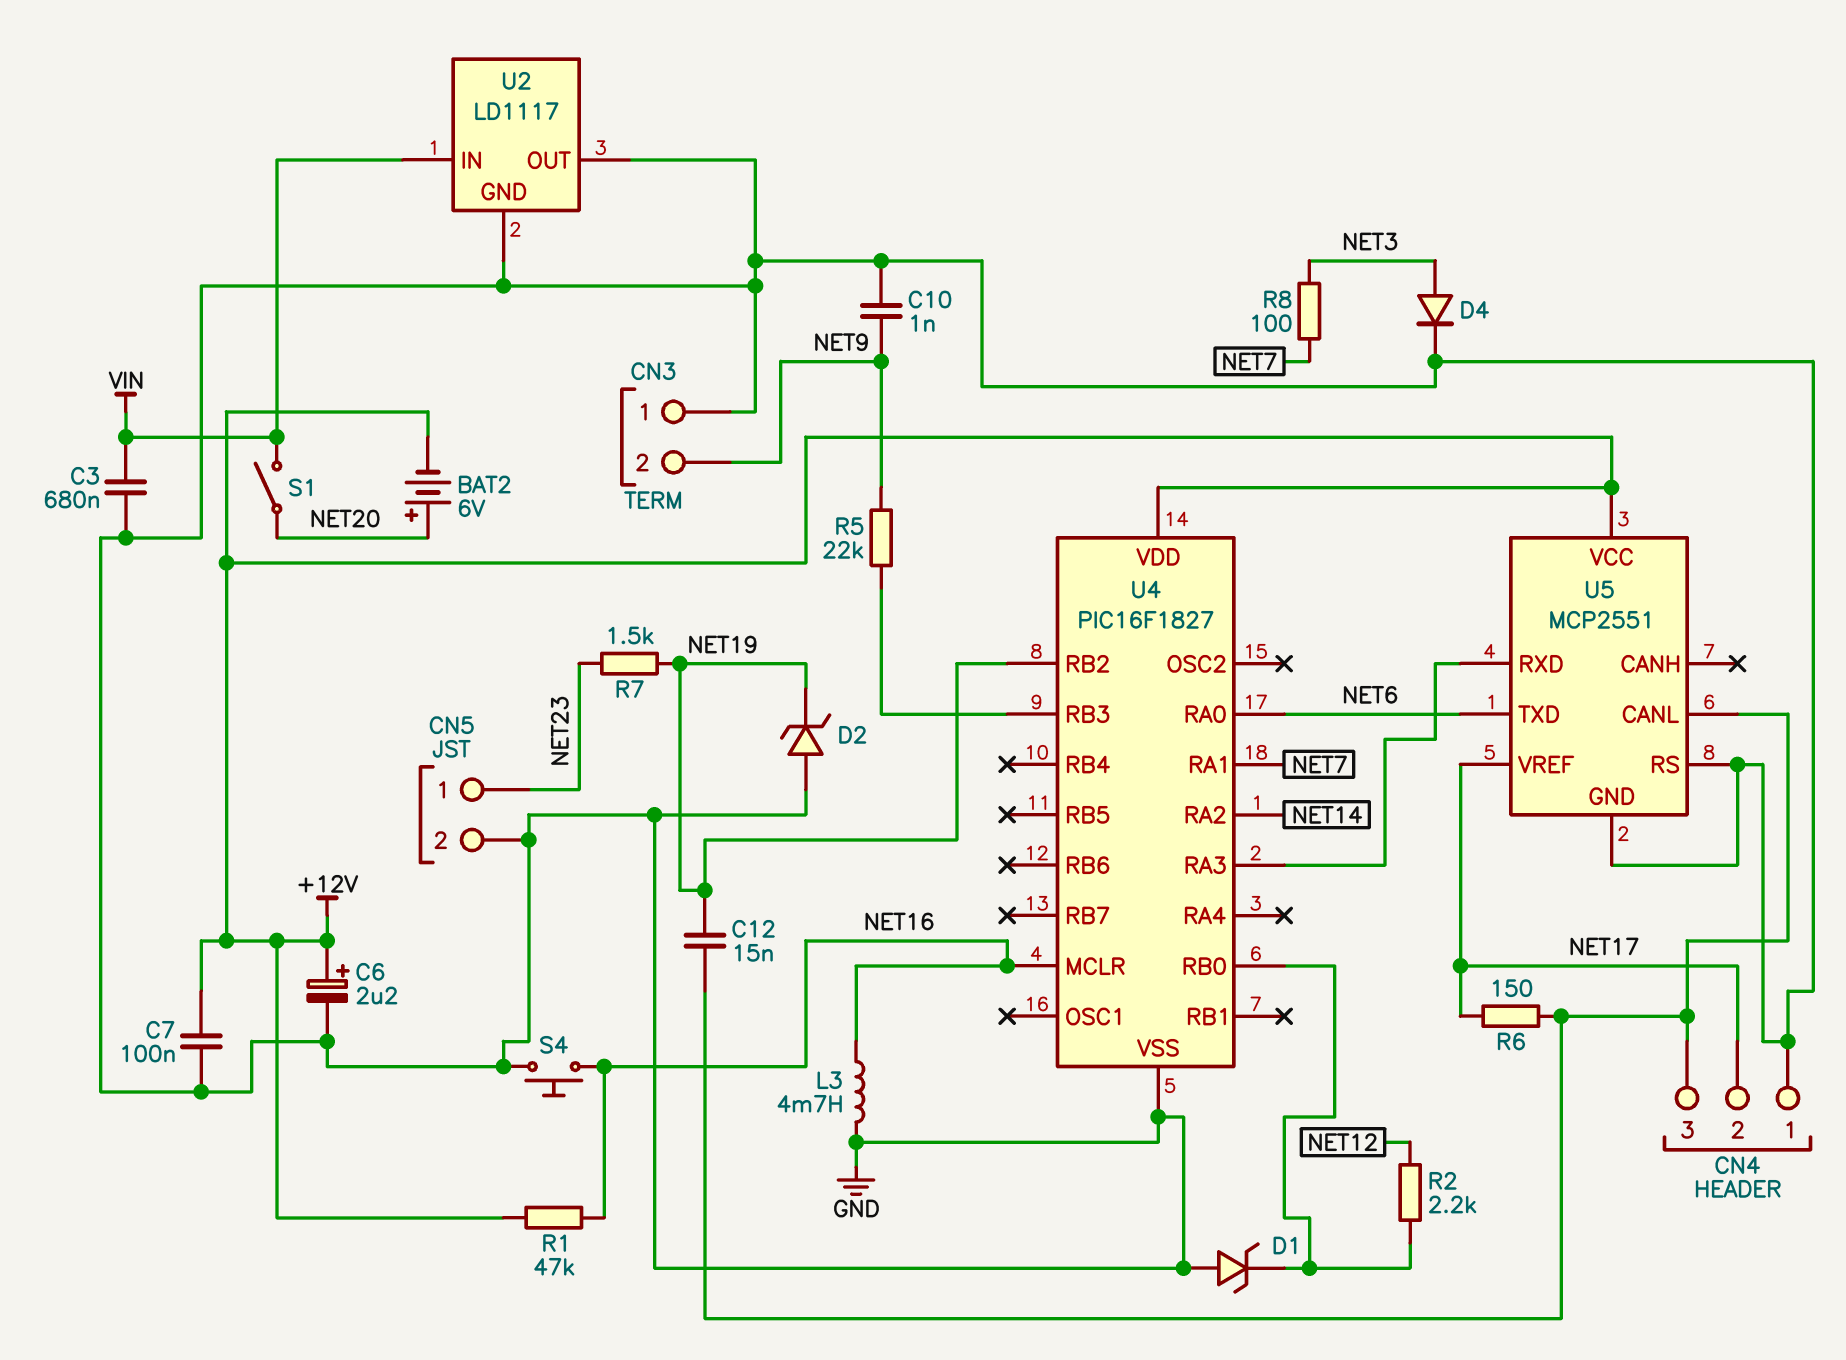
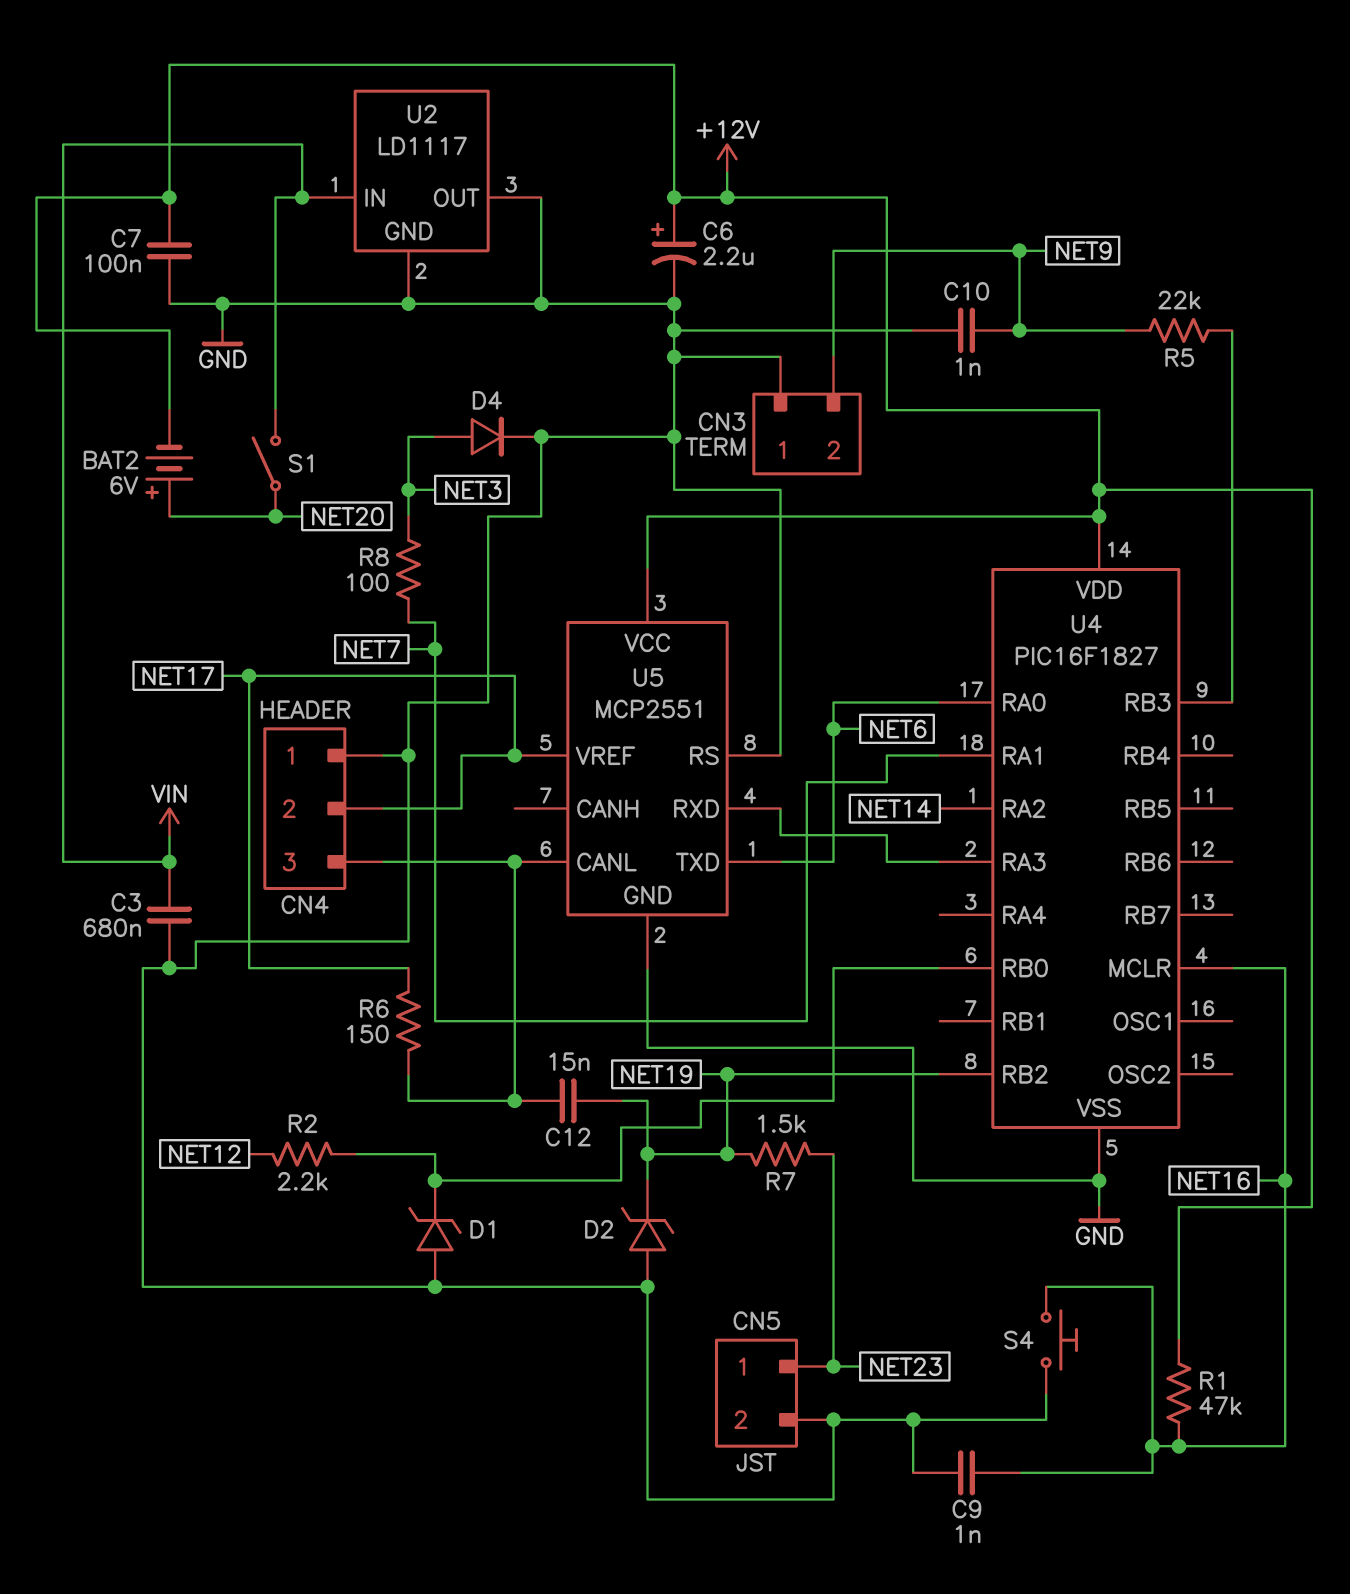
C9: none -> 1nF (GND, NET16)
L3: 4.7mH (GND, NET16) -> none

